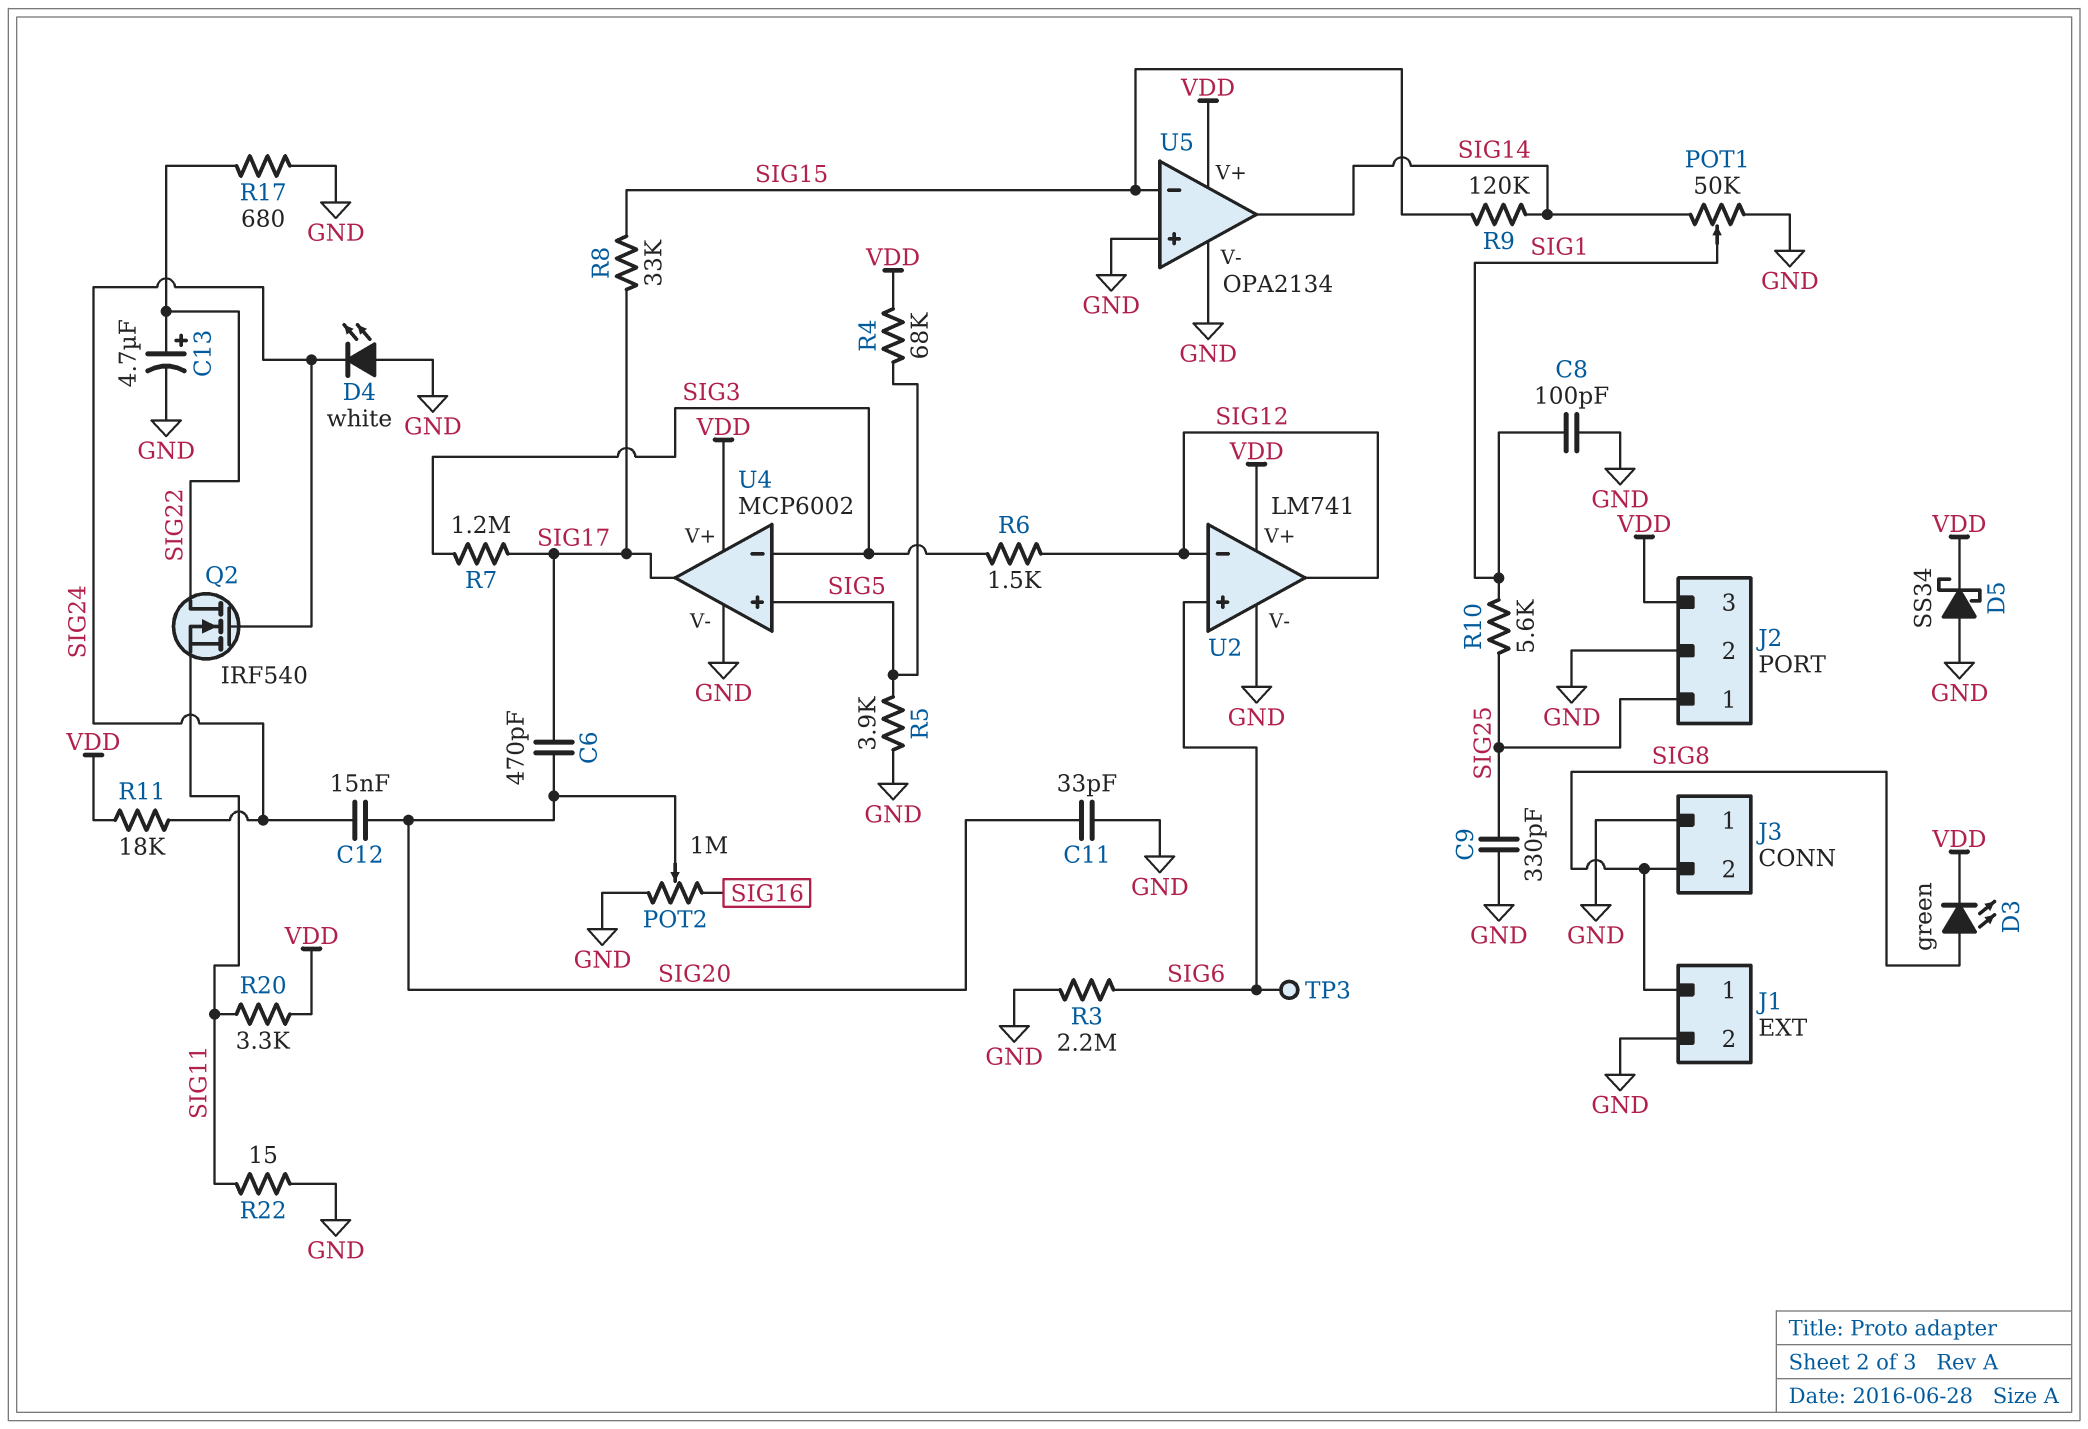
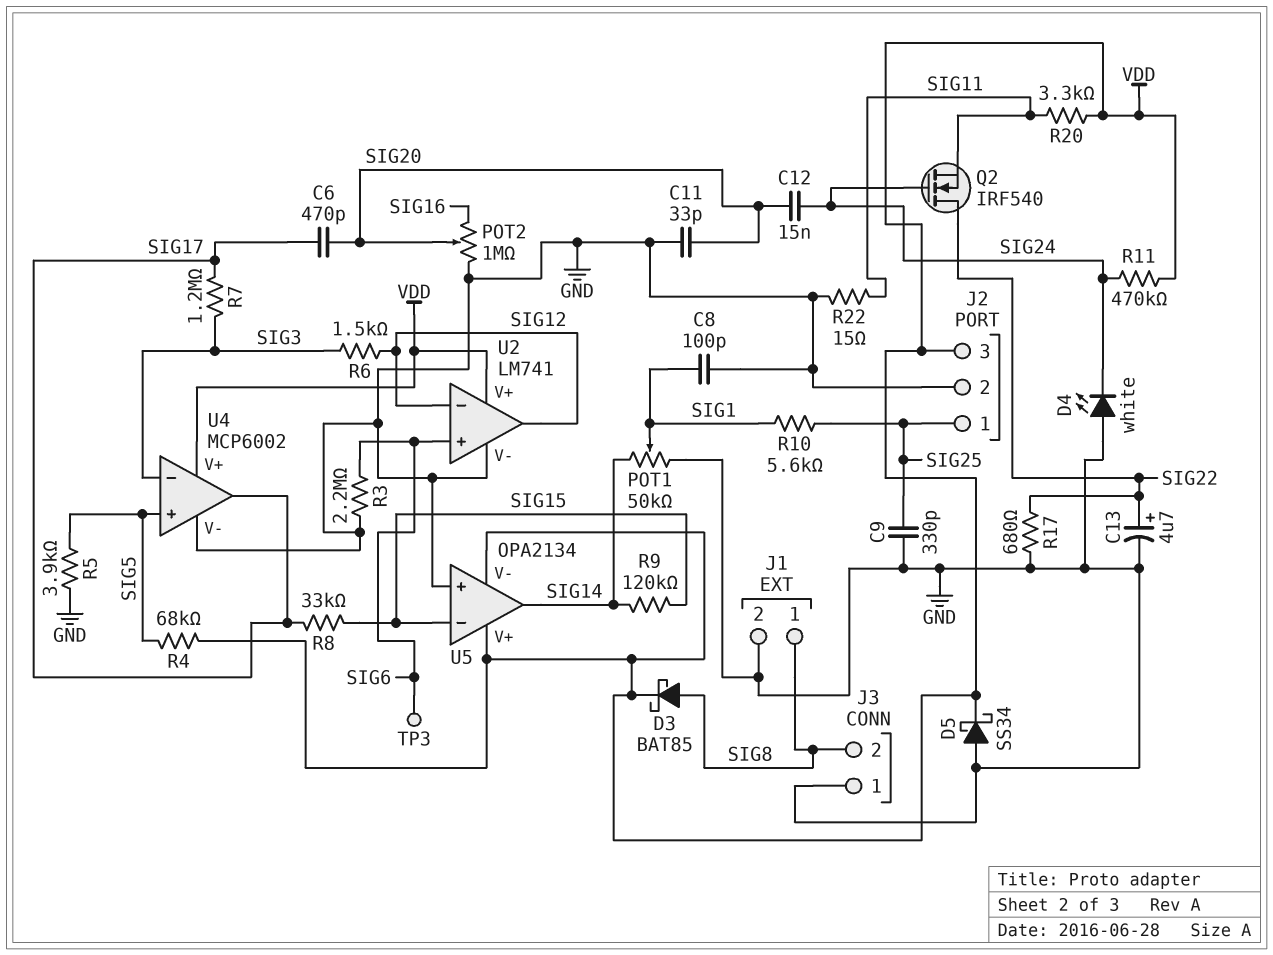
D3: LED green (A SIG8, K VDD) -> schottky BAT85 (A SIG8, K VDD)
R11: 18k (SIG24, VDD) -> 470k (SIG24, VDD)
U5 pin V-: GND -> VDD

